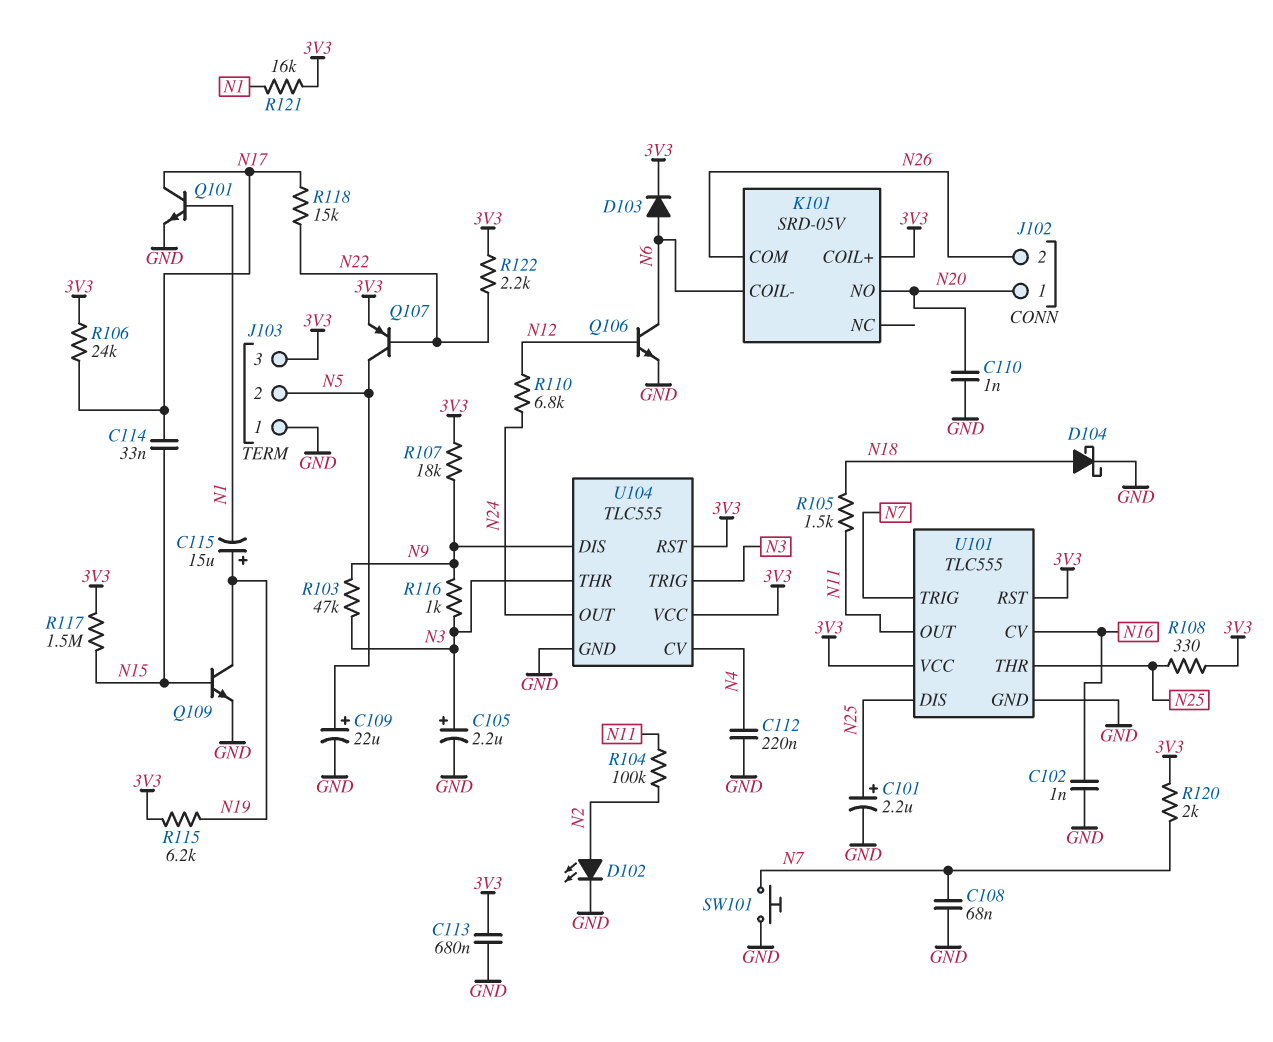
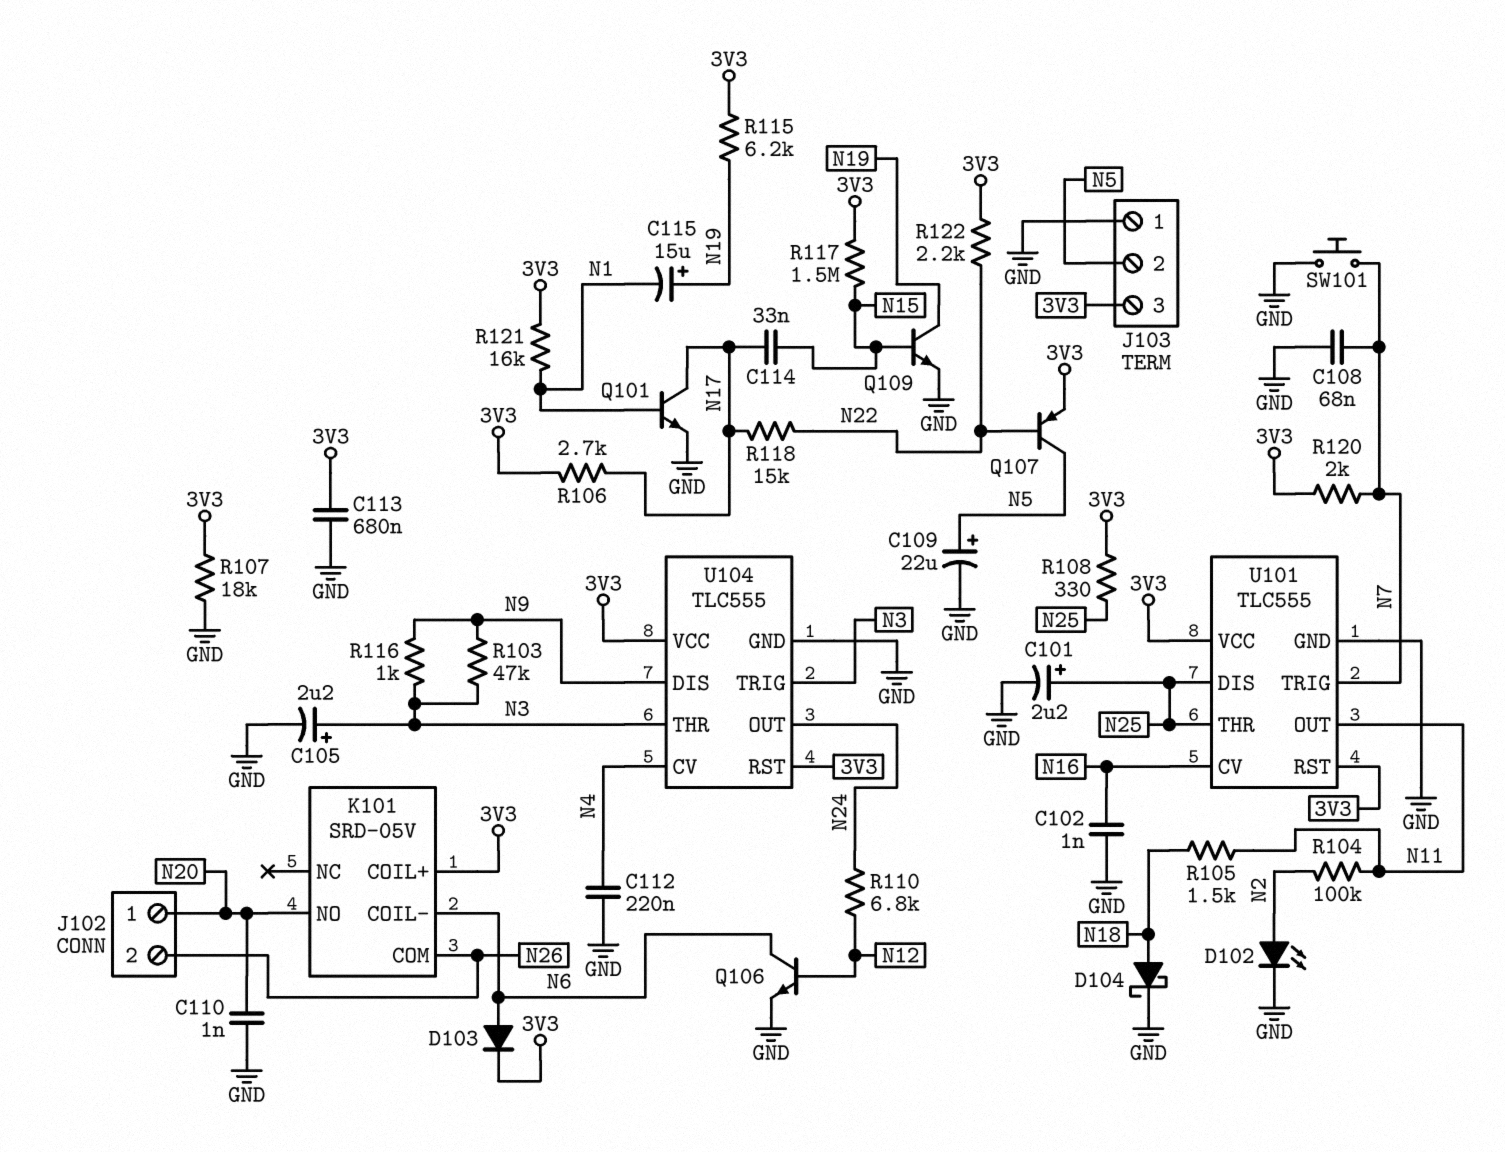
R106: 24k (3V3, N17) -> 2.7k (3V3, N17)
R107: 18k (3V3, N9) -> 18k (3V3, GND)

